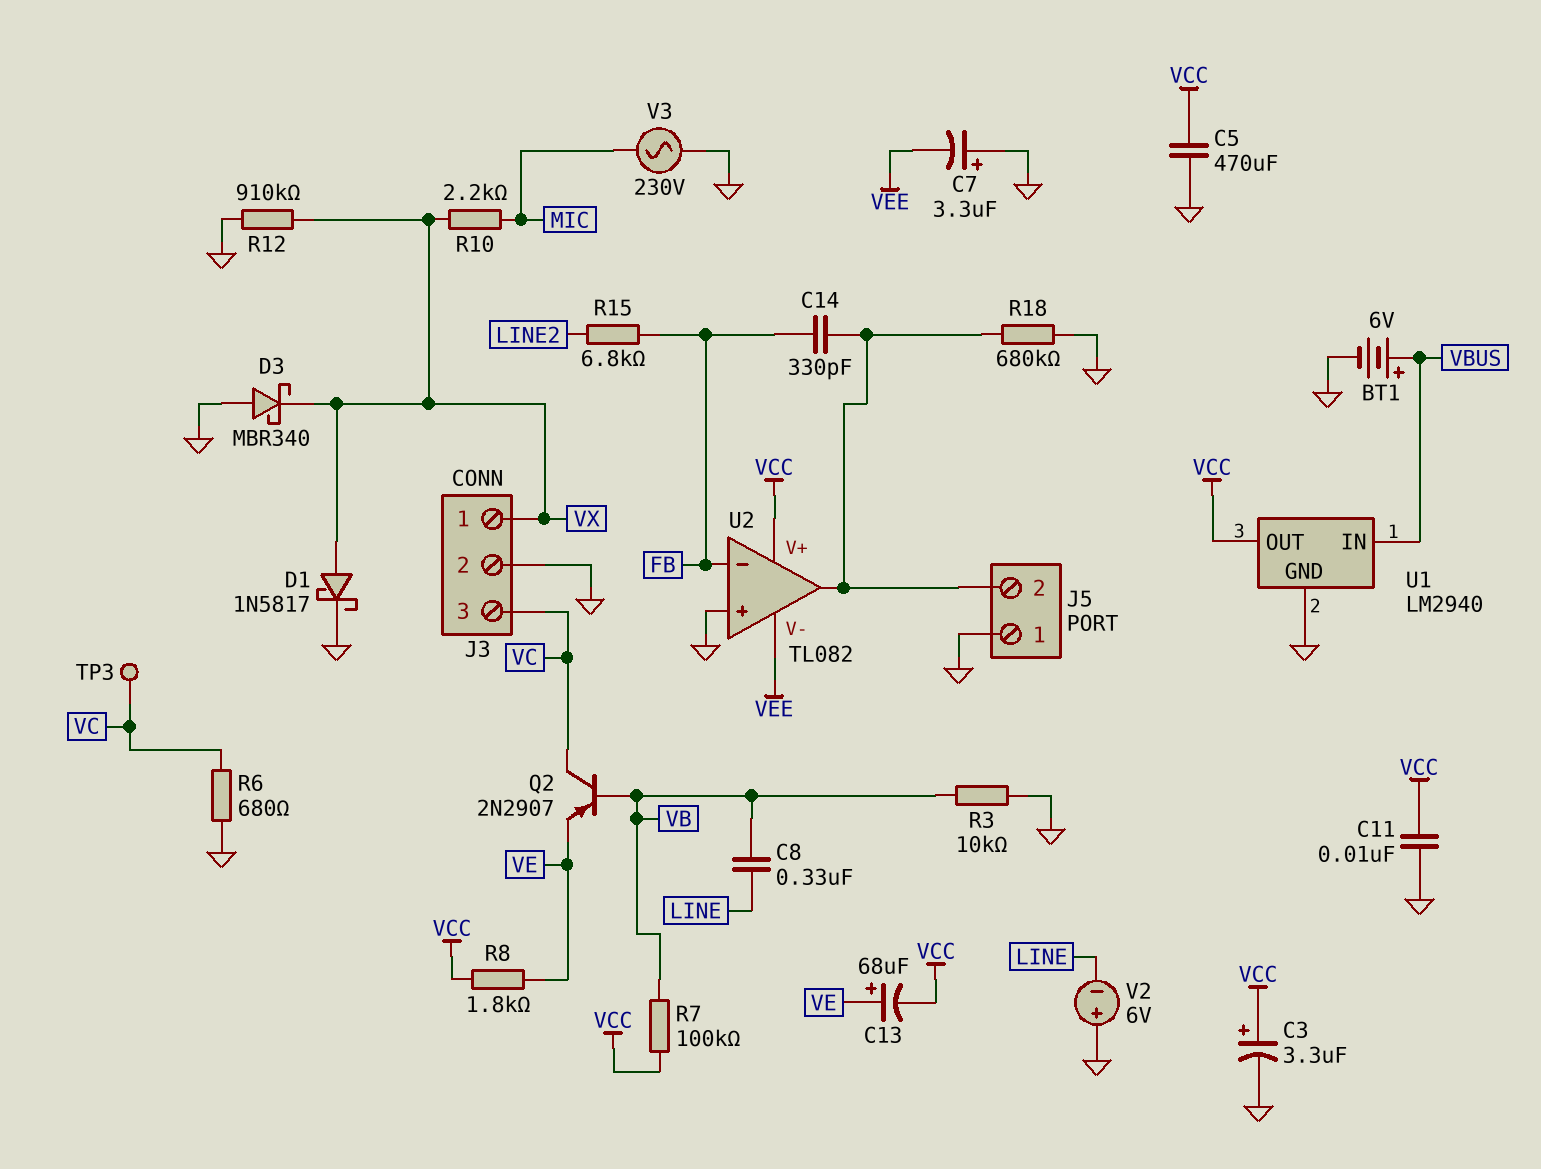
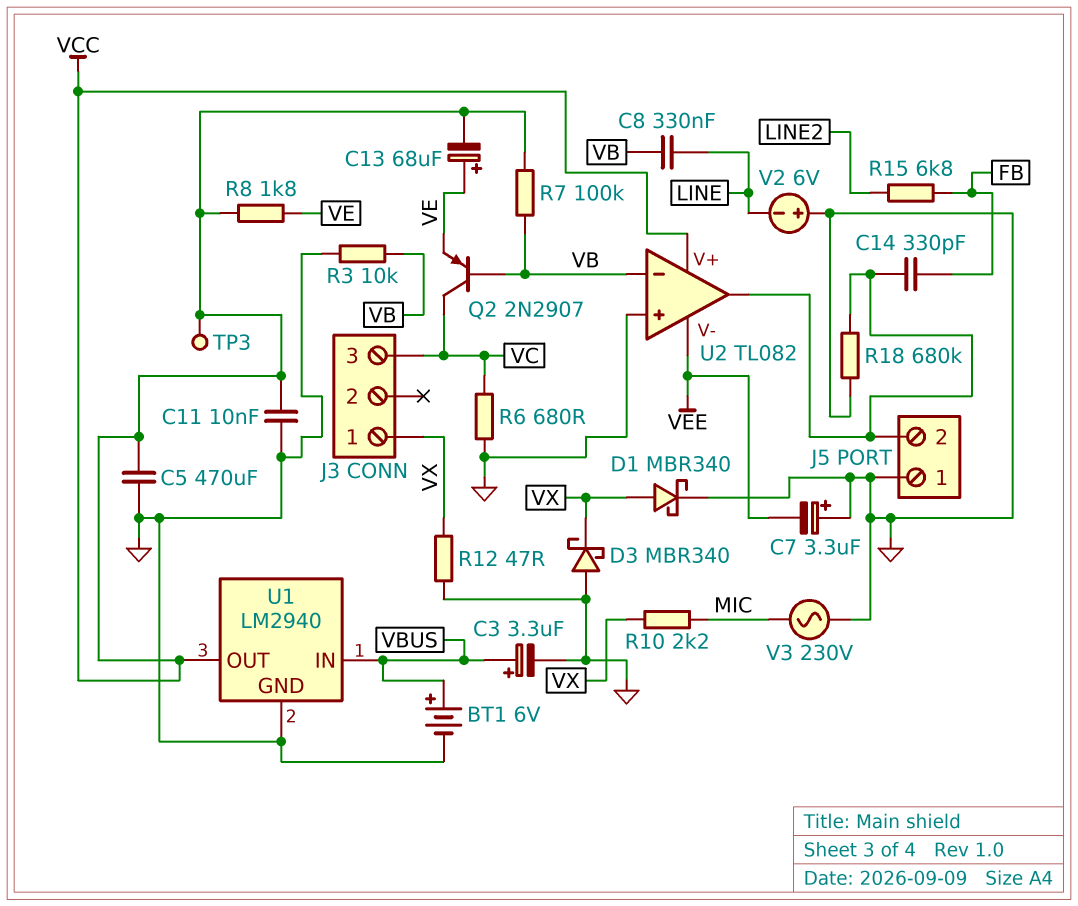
C3: 3.3uF (plus VCC, minus GND) -> 3.3uF (plus VBUS, minus GND)
D1: schottky 1N5817 (A VX, K GND) -> schottky MBR340 (A VX, K GND)
J3 pin 2: GND -> none
R12: 910k (GND, VX) -> 47 (GND, VX)
TP3: test point (VC) -> test point (VCC)
U2 pin in-: FB -> VB

